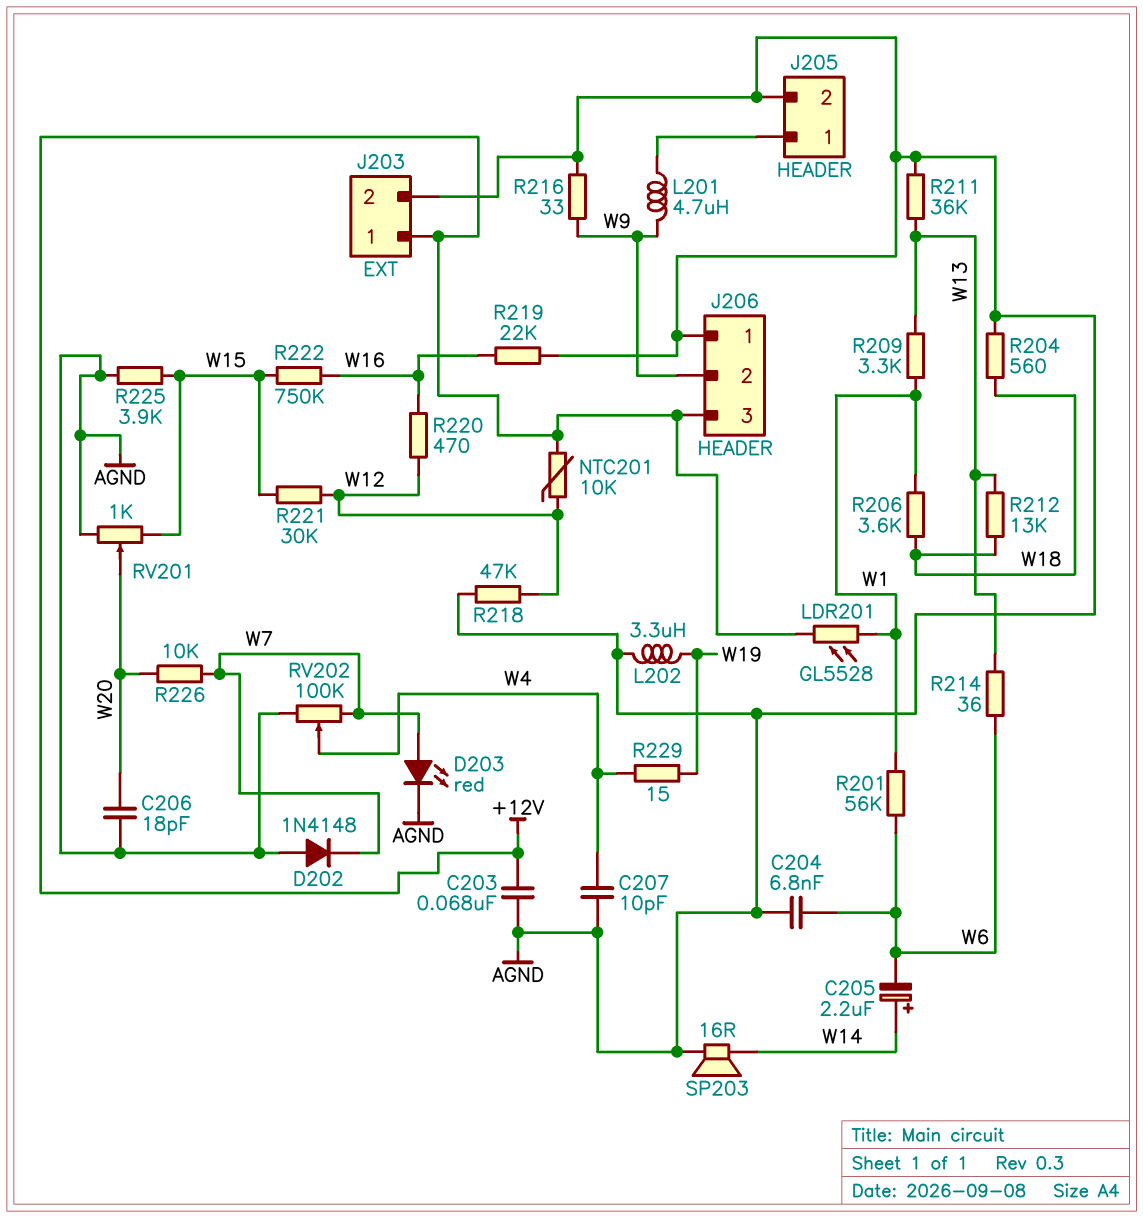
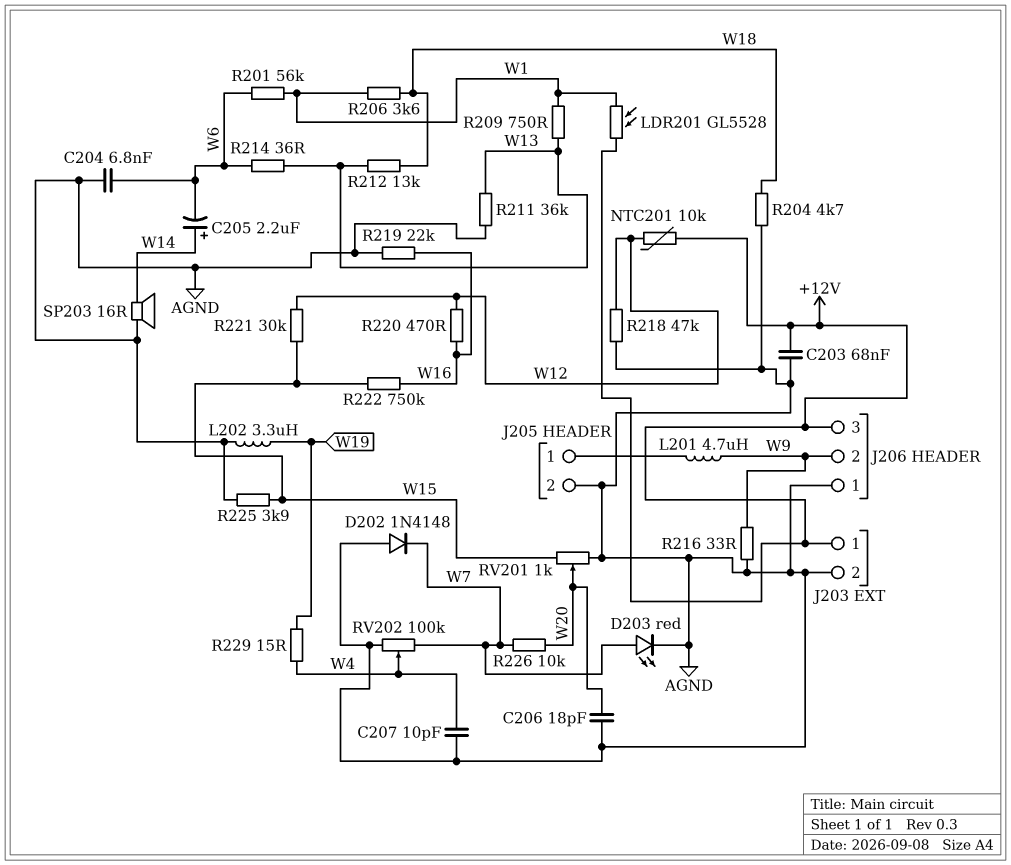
R204: 560 (AGND, W18) -> 4.7k (AGND, W18)
R209: 3.3k (W1, W13) -> 750 (W1, W13)

